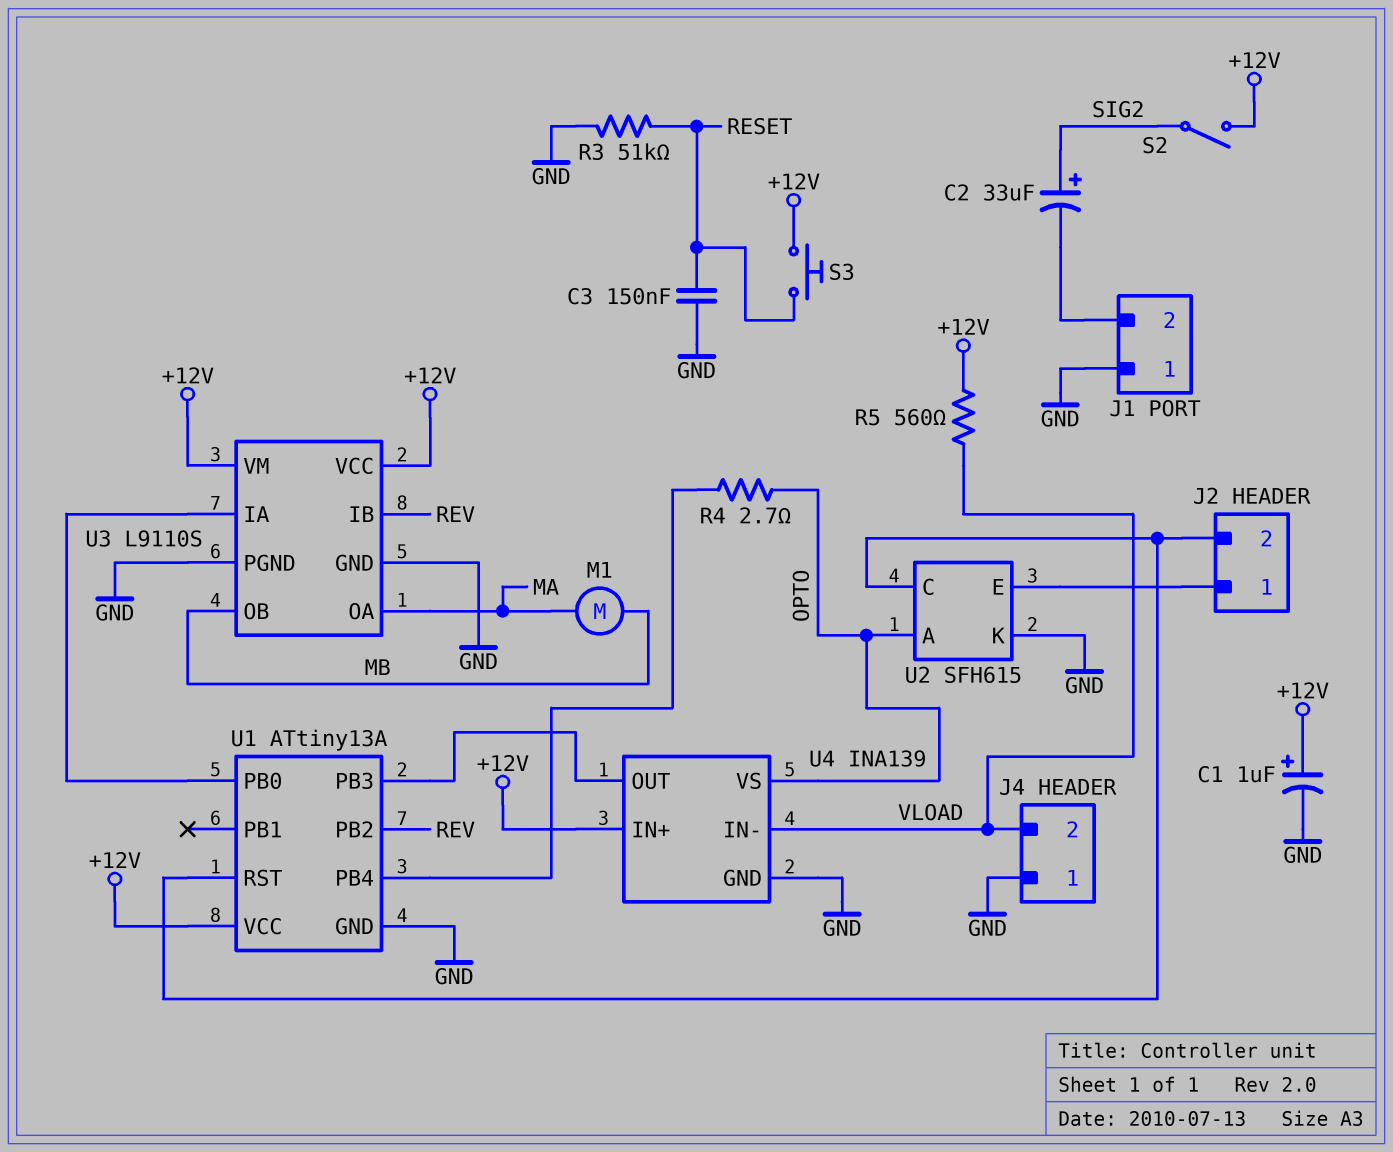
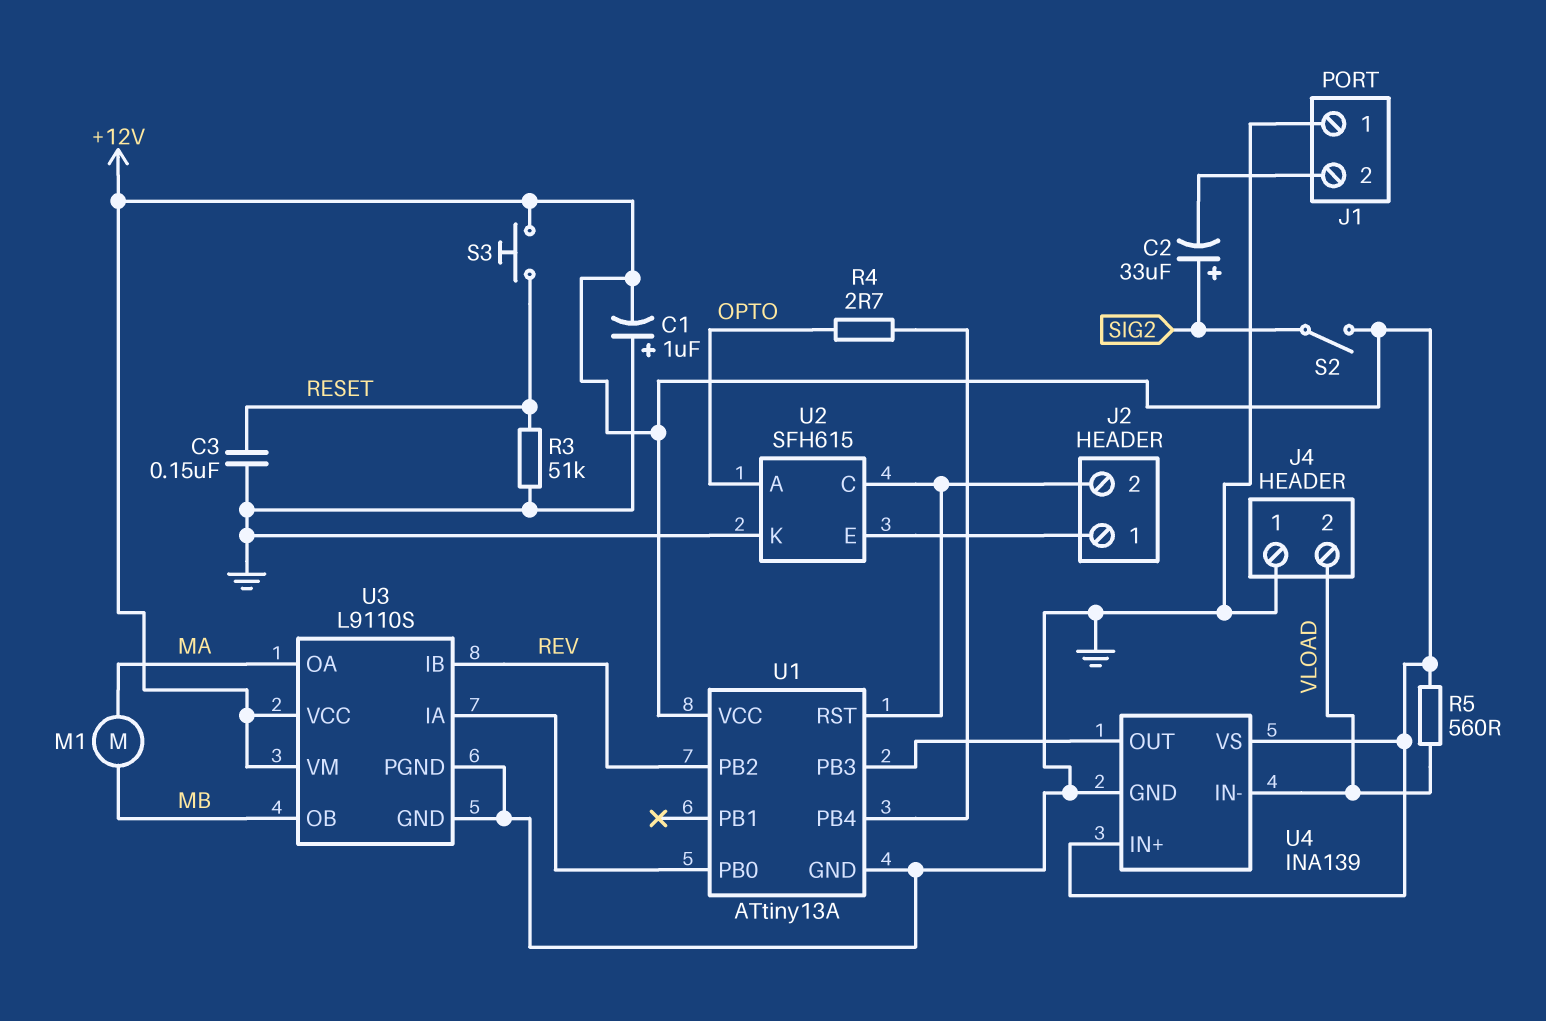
C1: 1uF (plus +12V, minus GND) -> 1uF (plus GND, minus +12V)
U4 pin VS: OPTO -> +12V

